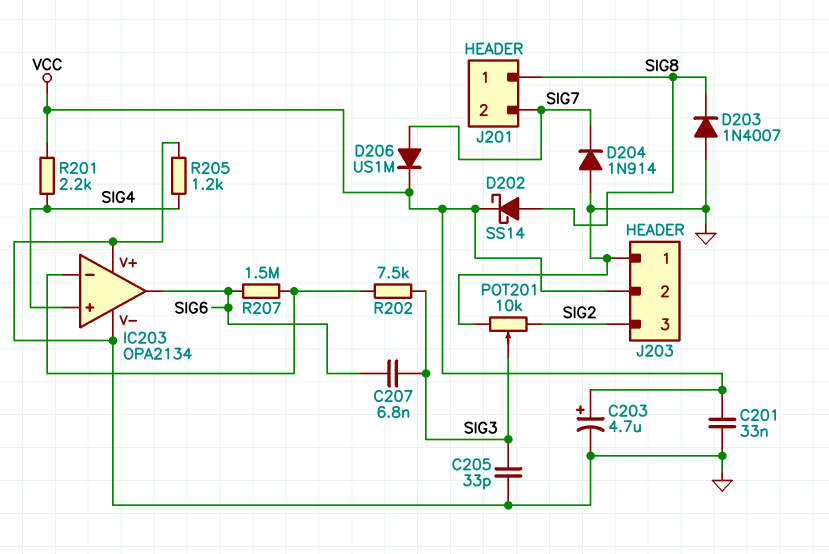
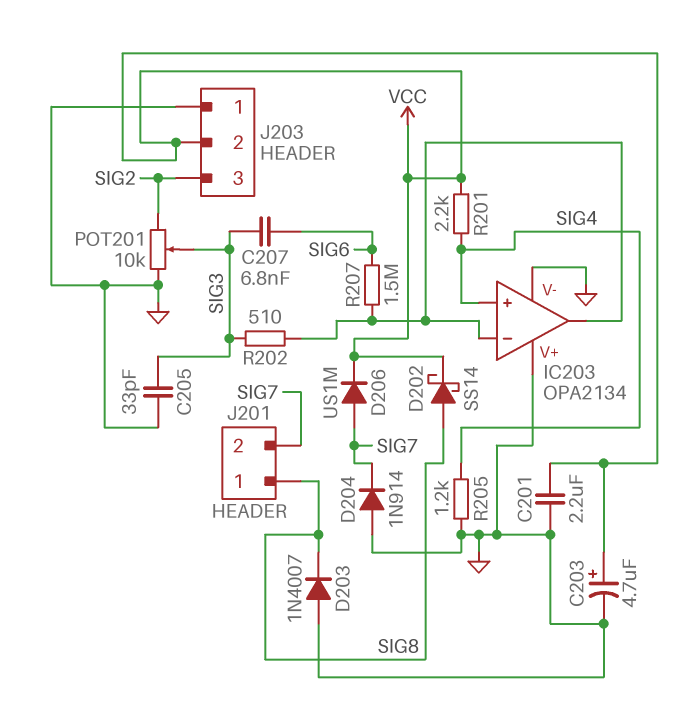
C201: 33nF (GND, VCC) -> 2.2uF (GND, VCC)
IC203 pin out: SIG6 -> IC203/in-
R202: 7.5k (IC203/in-, SIG3) -> 510 (IC203/in-, SIG3)

